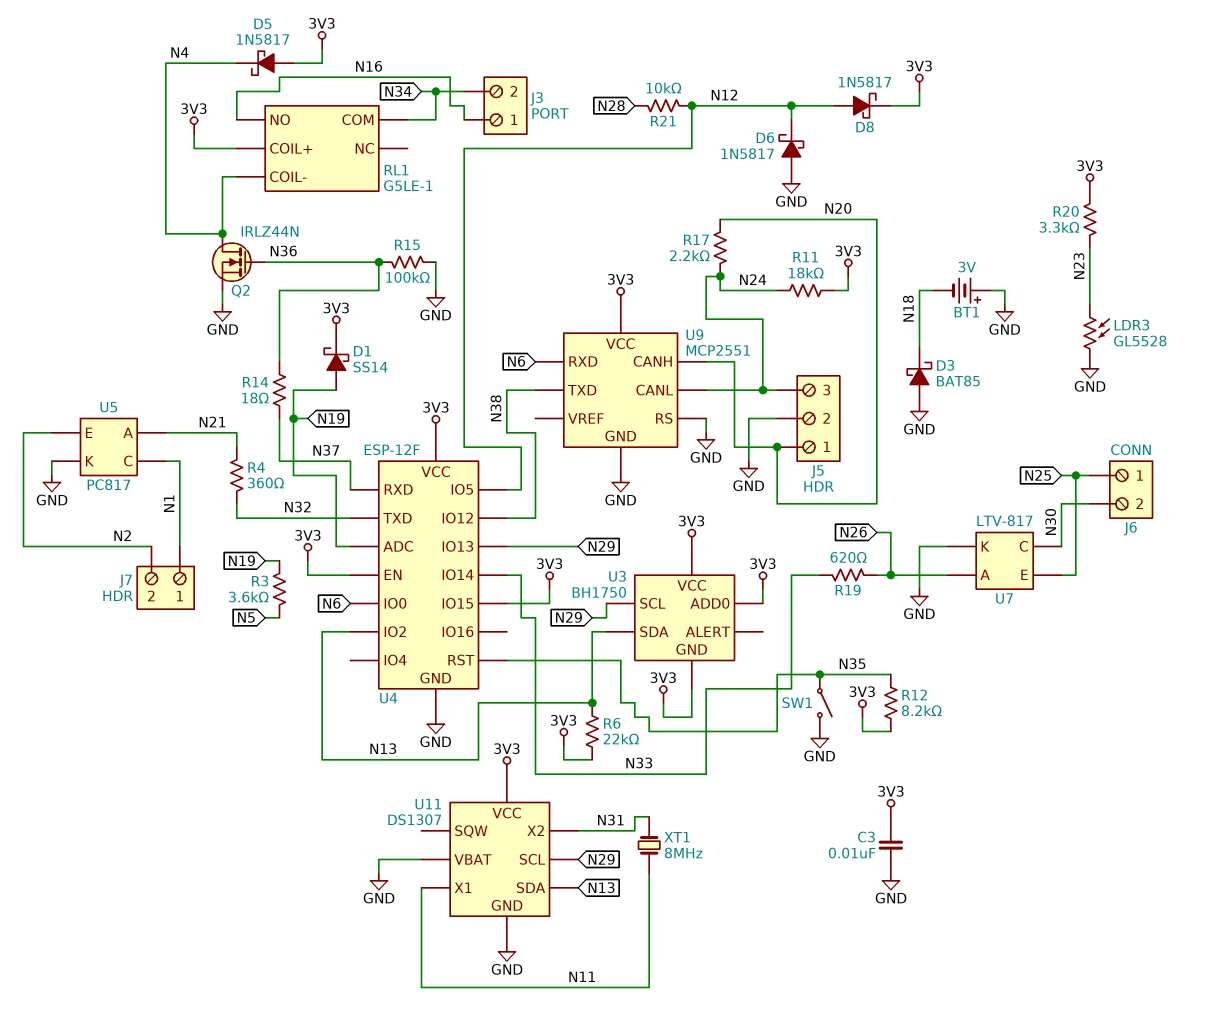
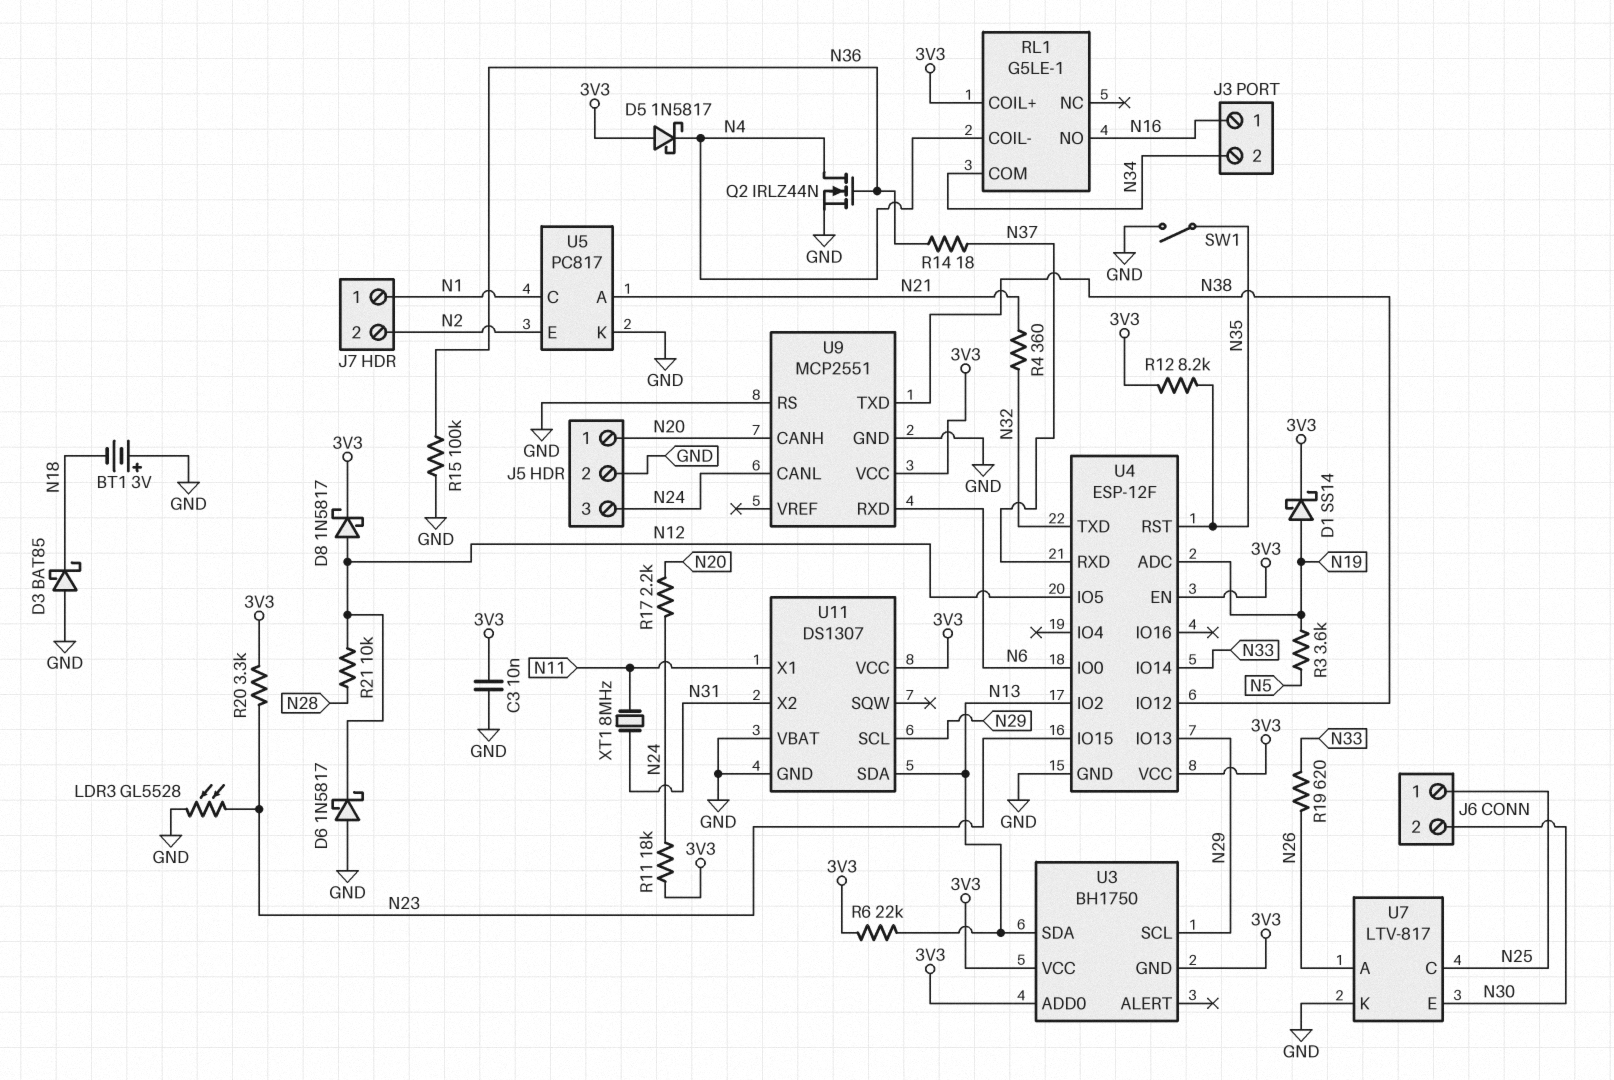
U4 pin IO15: 3V3 -> N23
U7 pin C: N30 -> N25
U7 pin E: N25 -> N30

